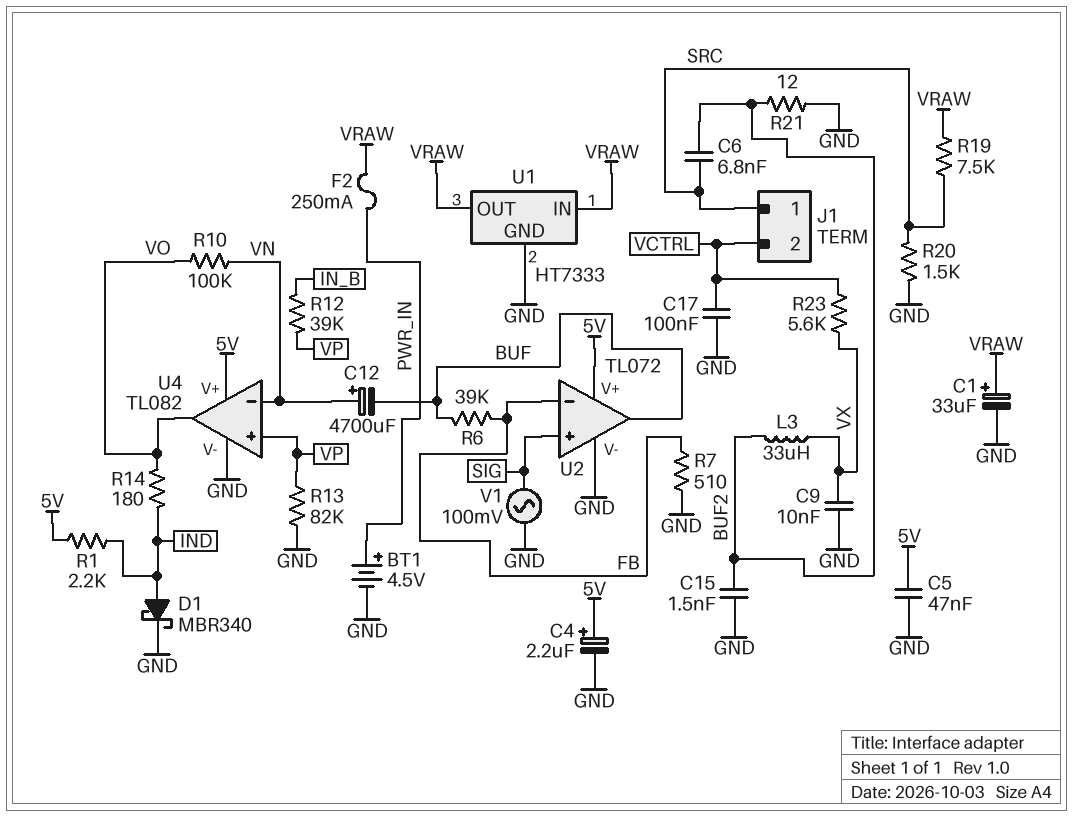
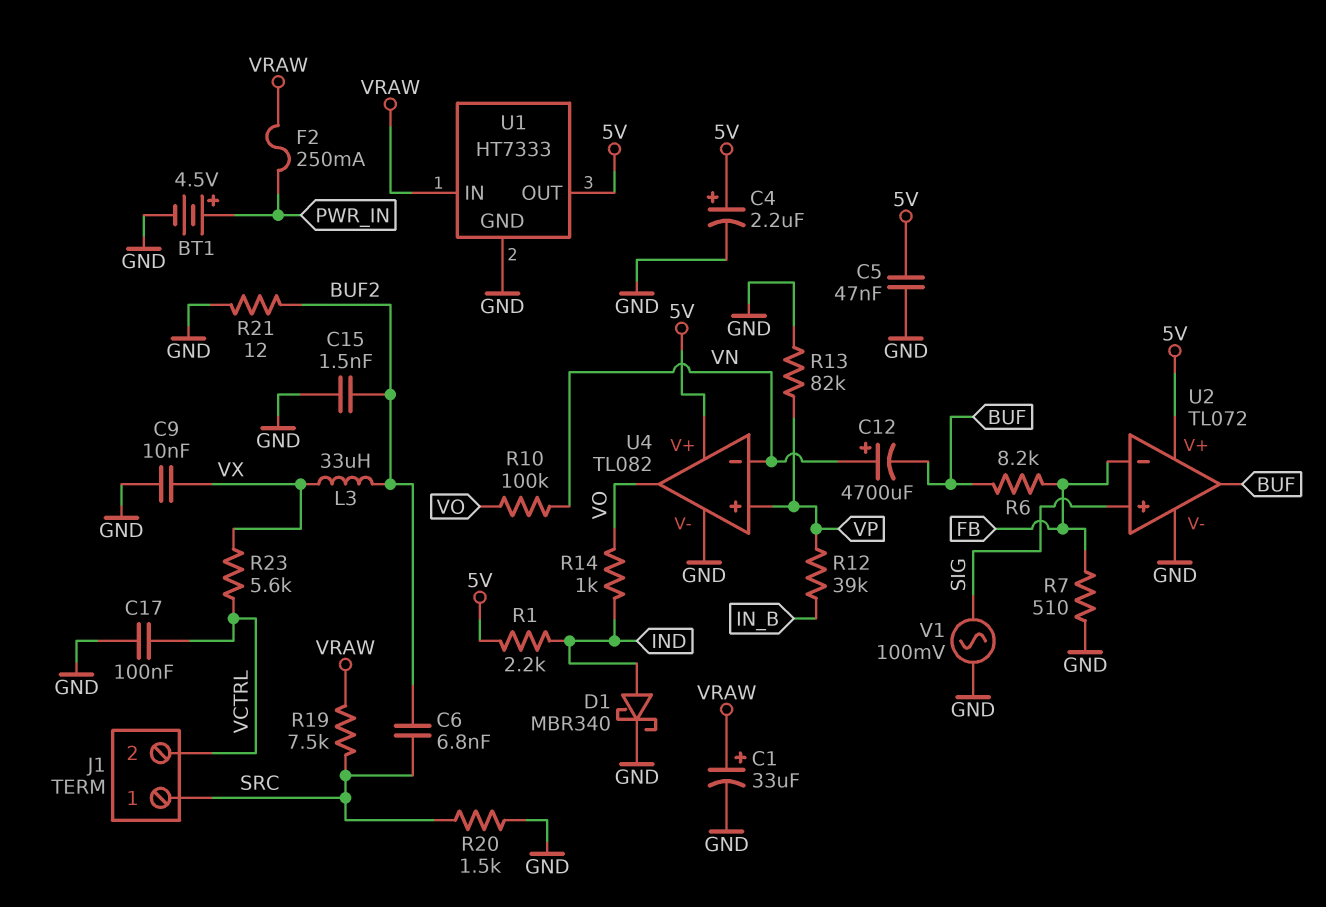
R6: 39k (BUF, FB) -> 8.2k (BUF, FB)
R14: 180 (IND, VO) -> 1k (IND, VO)
U1 pin OUT: VRAW -> 5V

